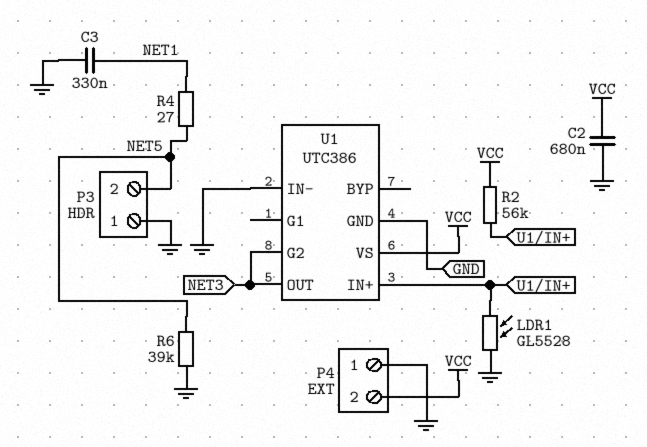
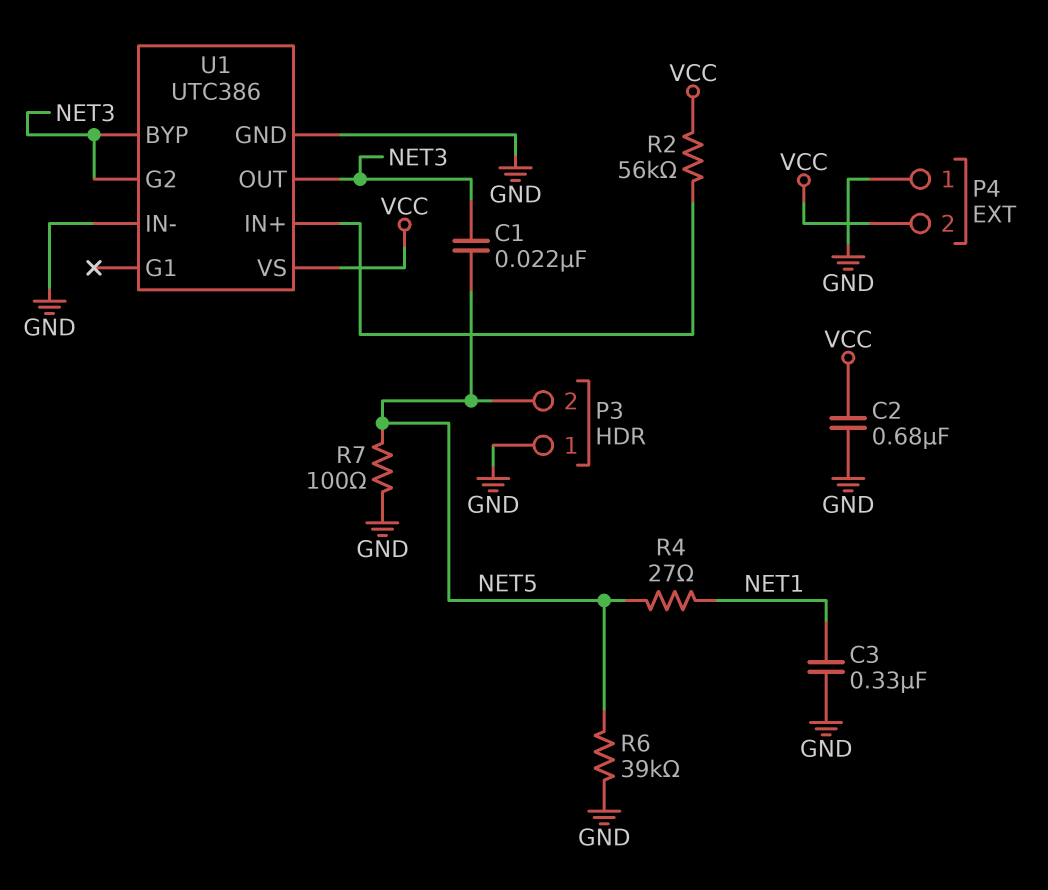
C1: none -> 22nF (NET3, NET5)
LDR1: GL5528 (GND, U1/IN+) -> none
R7: none -> 100 (GND, NET5)
U1 pin BYP: none -> NET3

